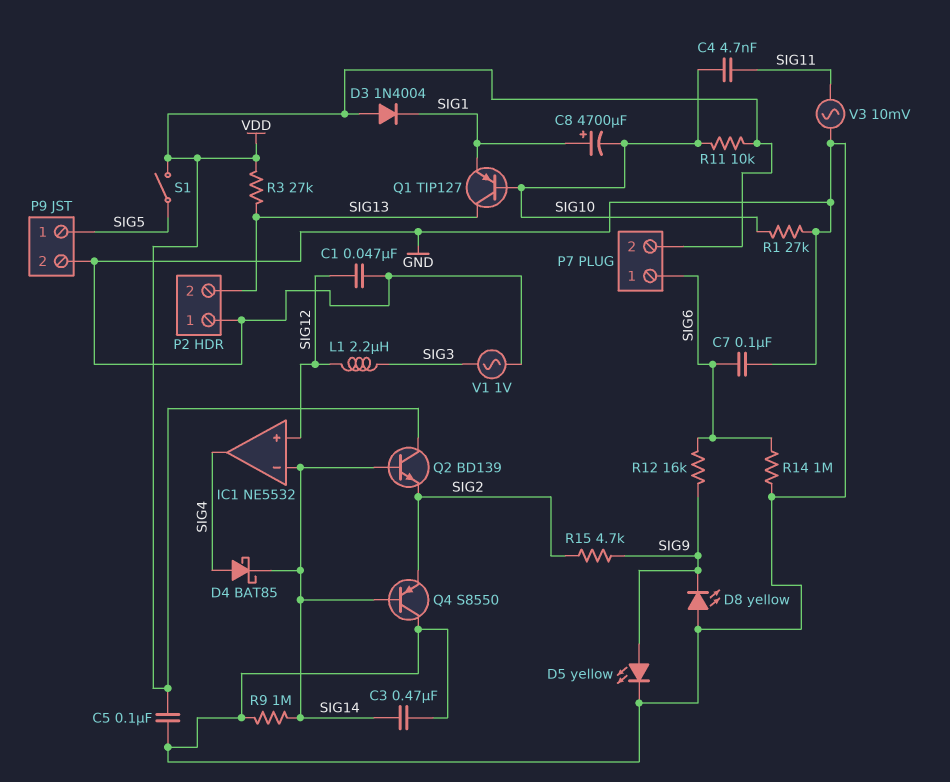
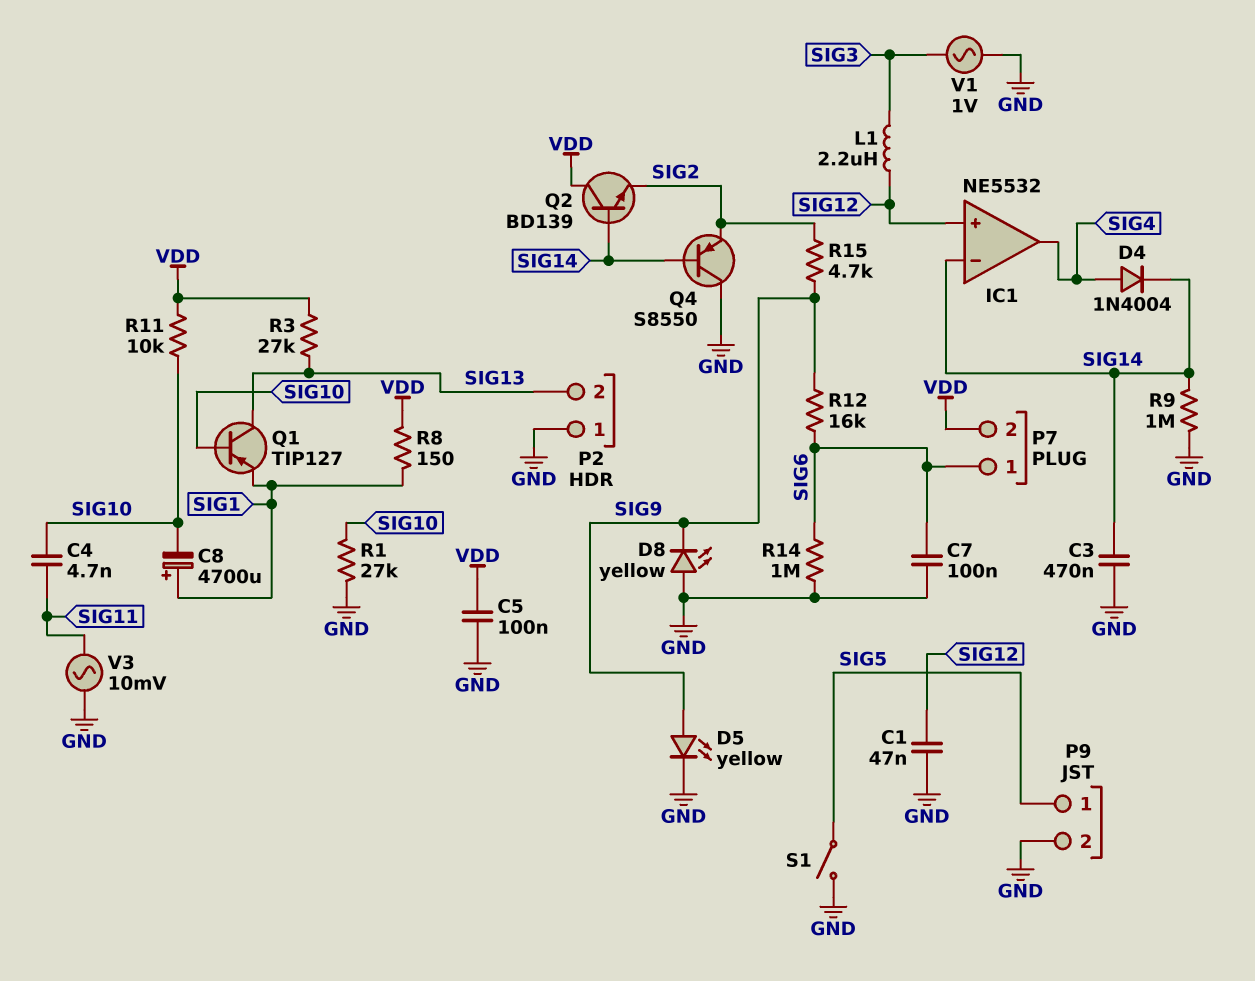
D3: diode 1N4004 (A VDD, K SIG1) -> none
D4: schottky BAT85 (A SIG4, K SIG14) -> diode 1N4004 (A SIG4, K SIG14)
R8: none -> 150 (SIG1, VDD)
S1: switch (SIG5, VDD) -> switch (GND, SIG5)

